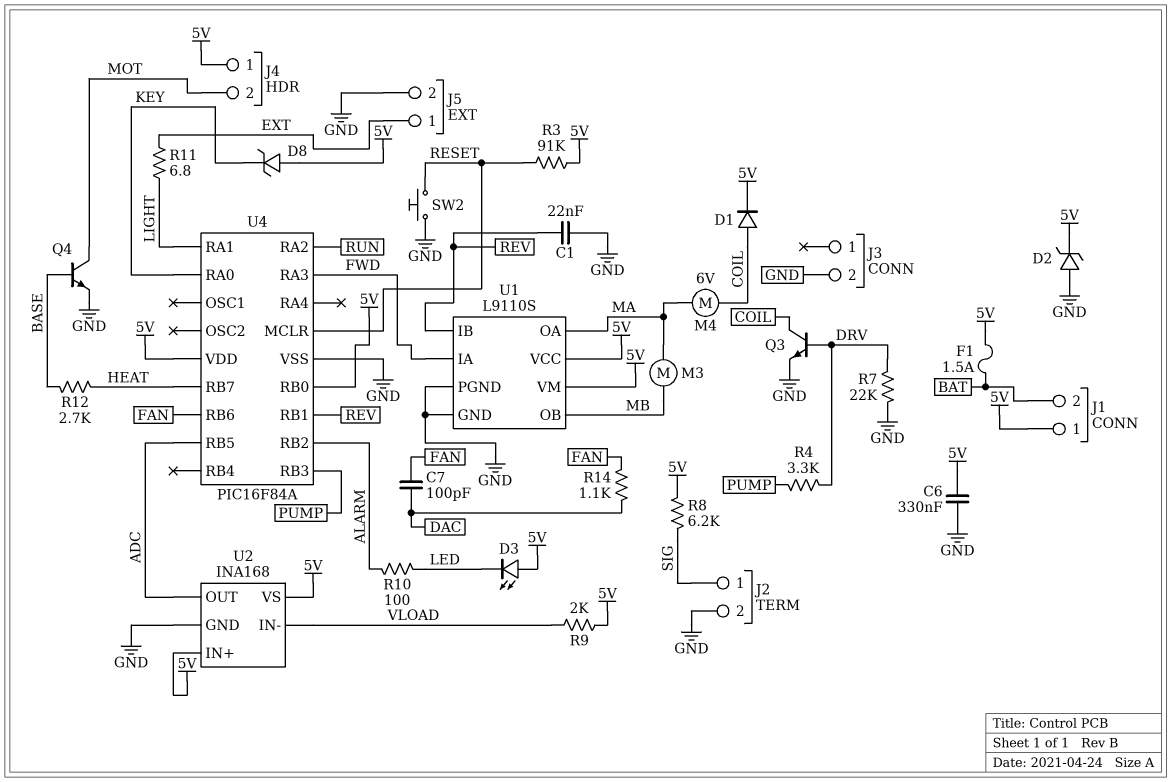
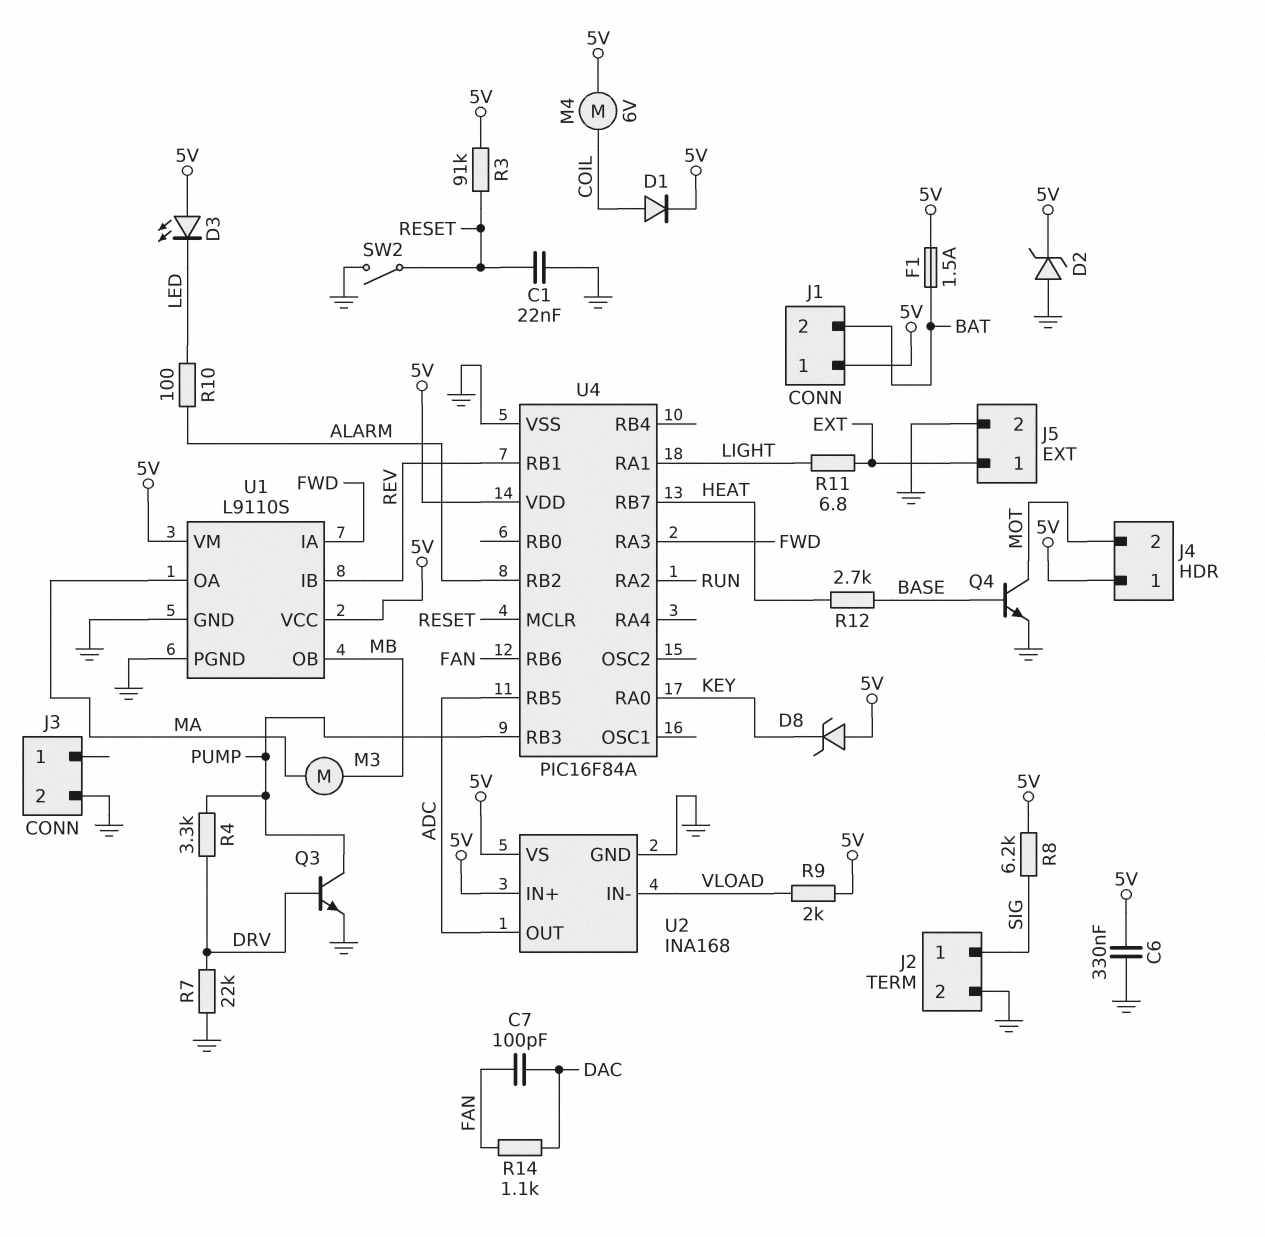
C1: 22nF (GND, REV) -> 22nF (GND, RESET)
M4: motor 6V (COIL, MA) -> motor 6V (5V, COIL)
Q3: NPN (B DRV, C COIL, E GND) -> NPN (B DRV, C PUMP, E GND)
SW2: button (GND, RESET) -> switch (GND, RESET)
U4 pin RB0: 5V -> none

